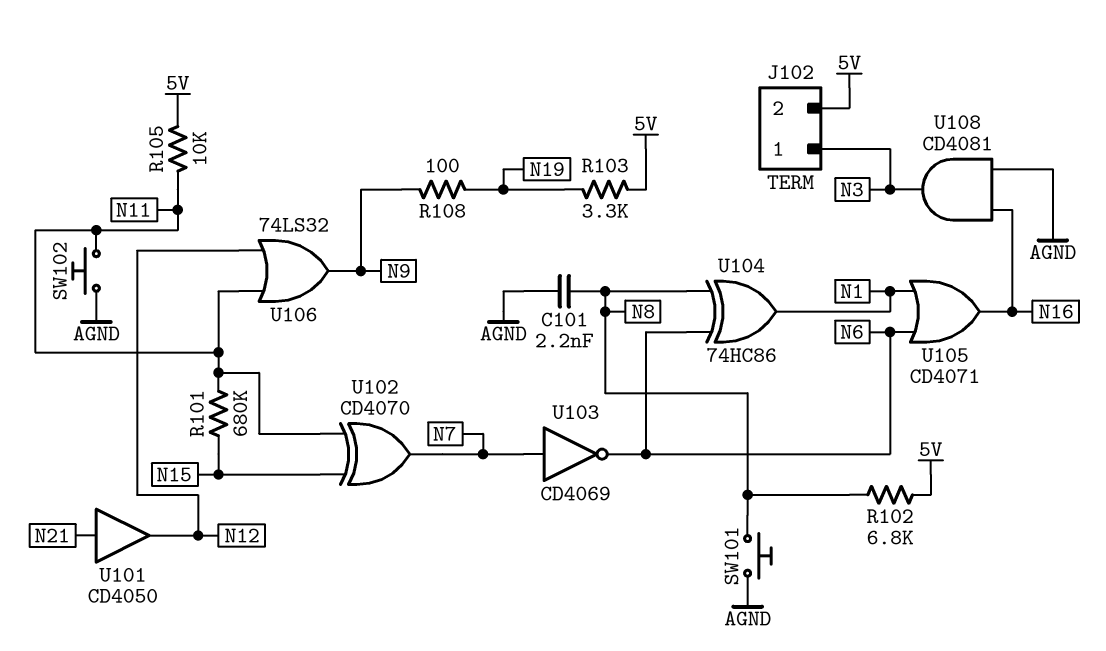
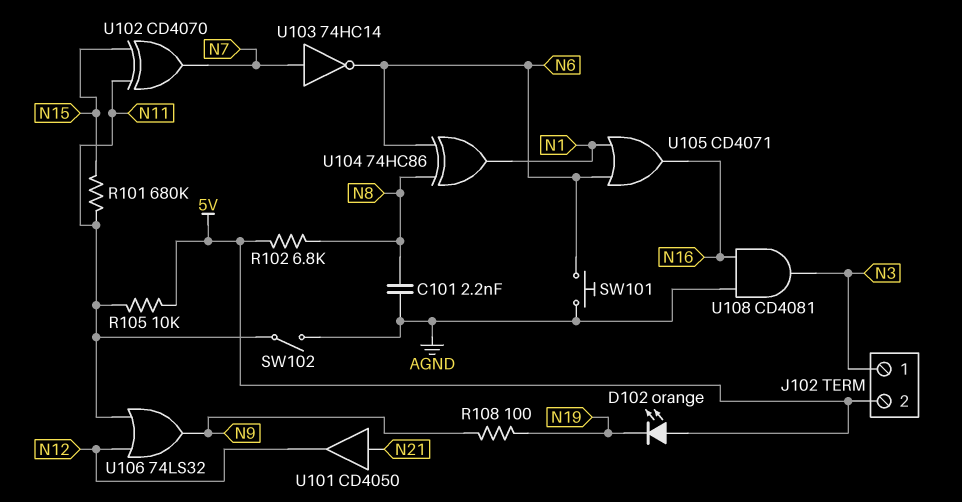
D102: none -> LED orange (A 5V, K N19)
R103: 3.3k (5V, N19) -> none
SW101: button (AGND, N8) -> button (AGND, N6)
SW102: button (AGND, N11) -> switch (AGND, N11)
U103: NOT CD4069 (in N7, out N6) -> NOT 74HC14 (in N7, out N6)

